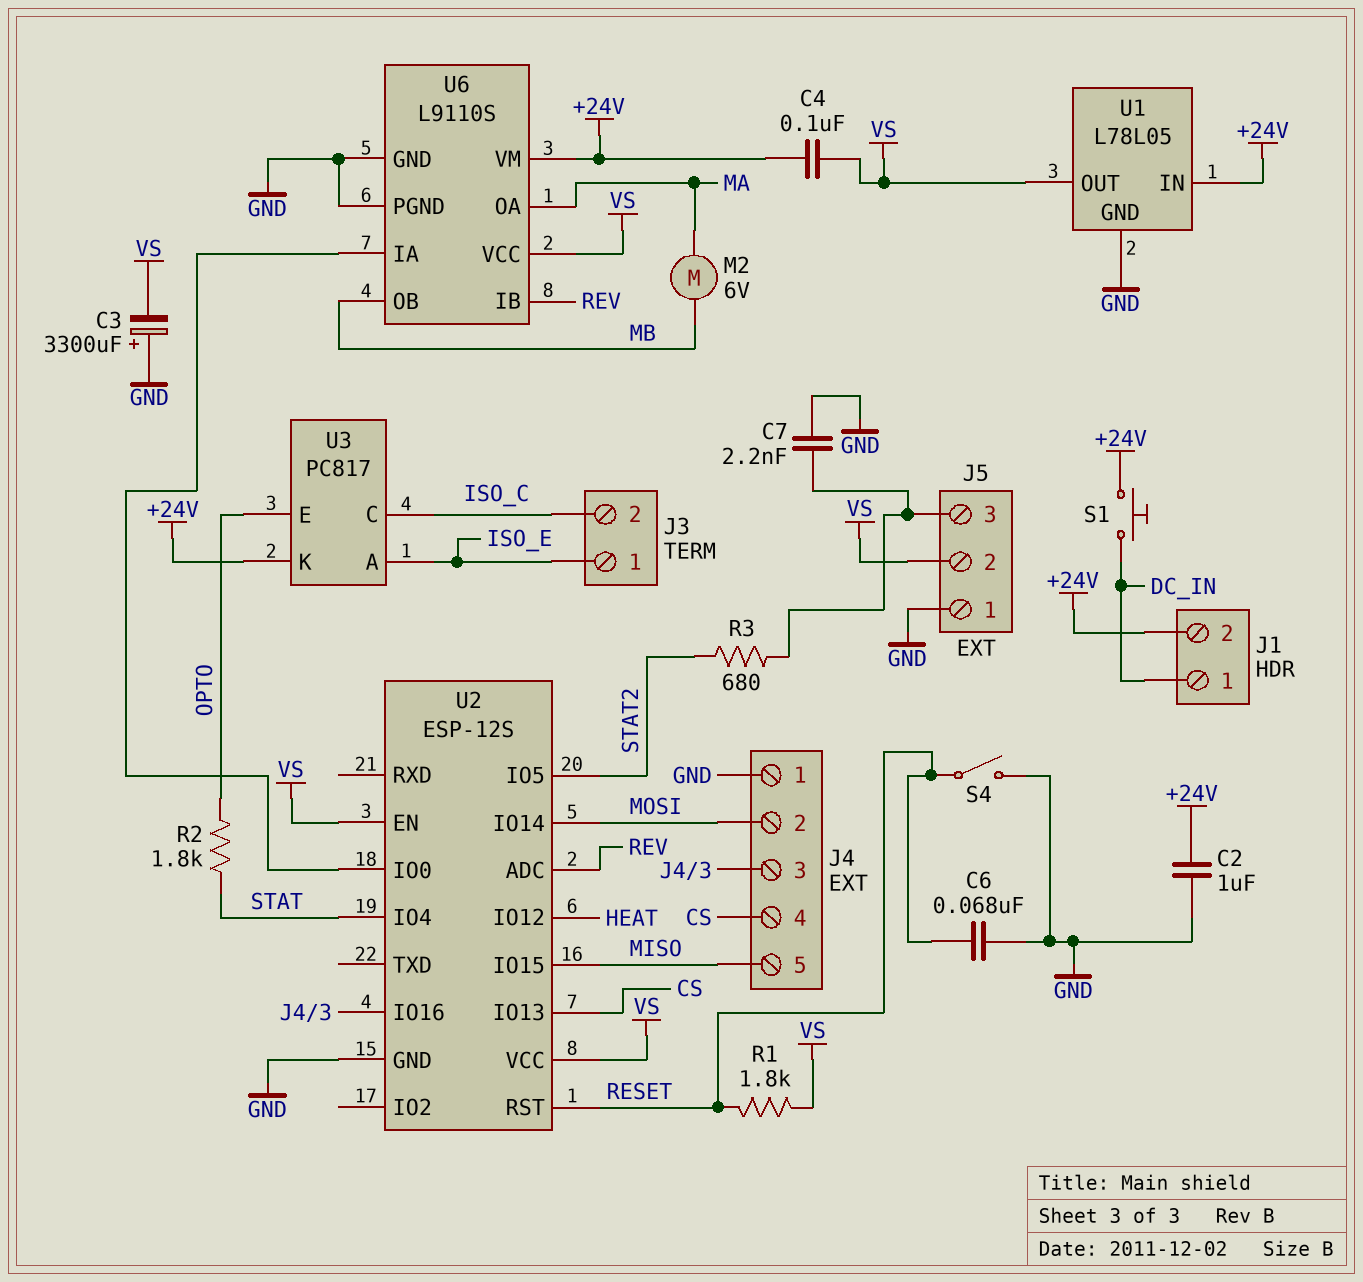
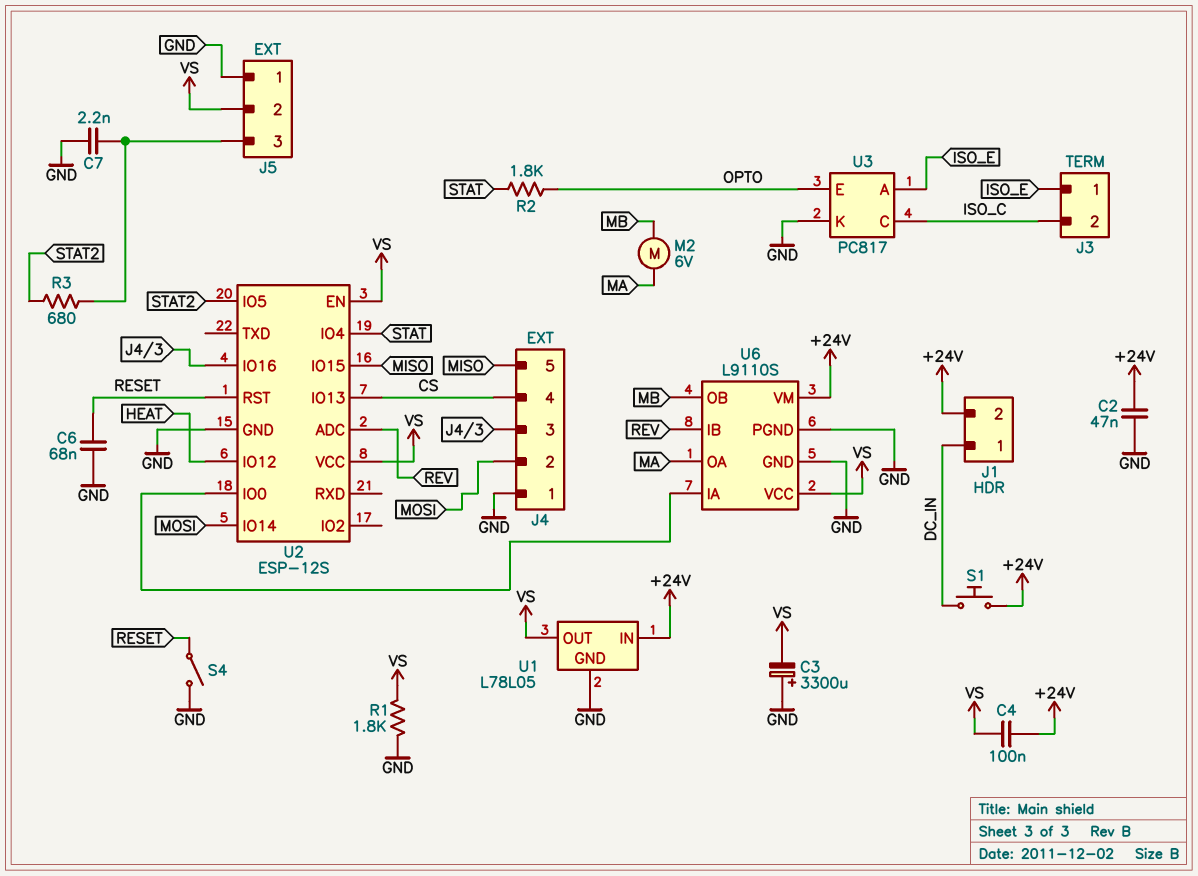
C2: 1uF (+24V, GND) -> 47nF (+24V, GND)
R1: 1.8k (RESET, VS) -> 1.8k (GND, VS)
U3 pin K: +24V -> GND

